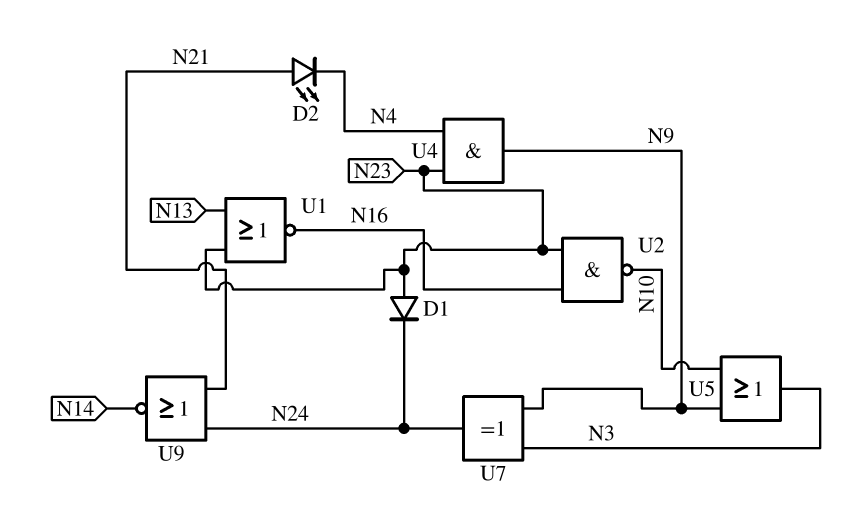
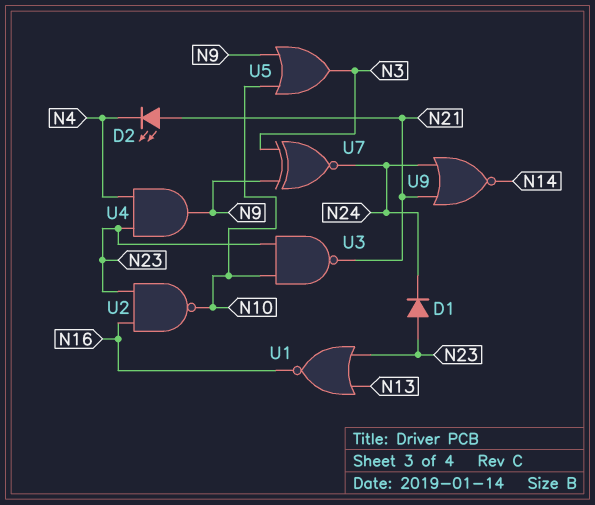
U3: none -> NAND (in N10, in N23, out N21)
U7: XOR (in N3, in N9, out N24) -> XNOR (in N3, in N9, out N24)

